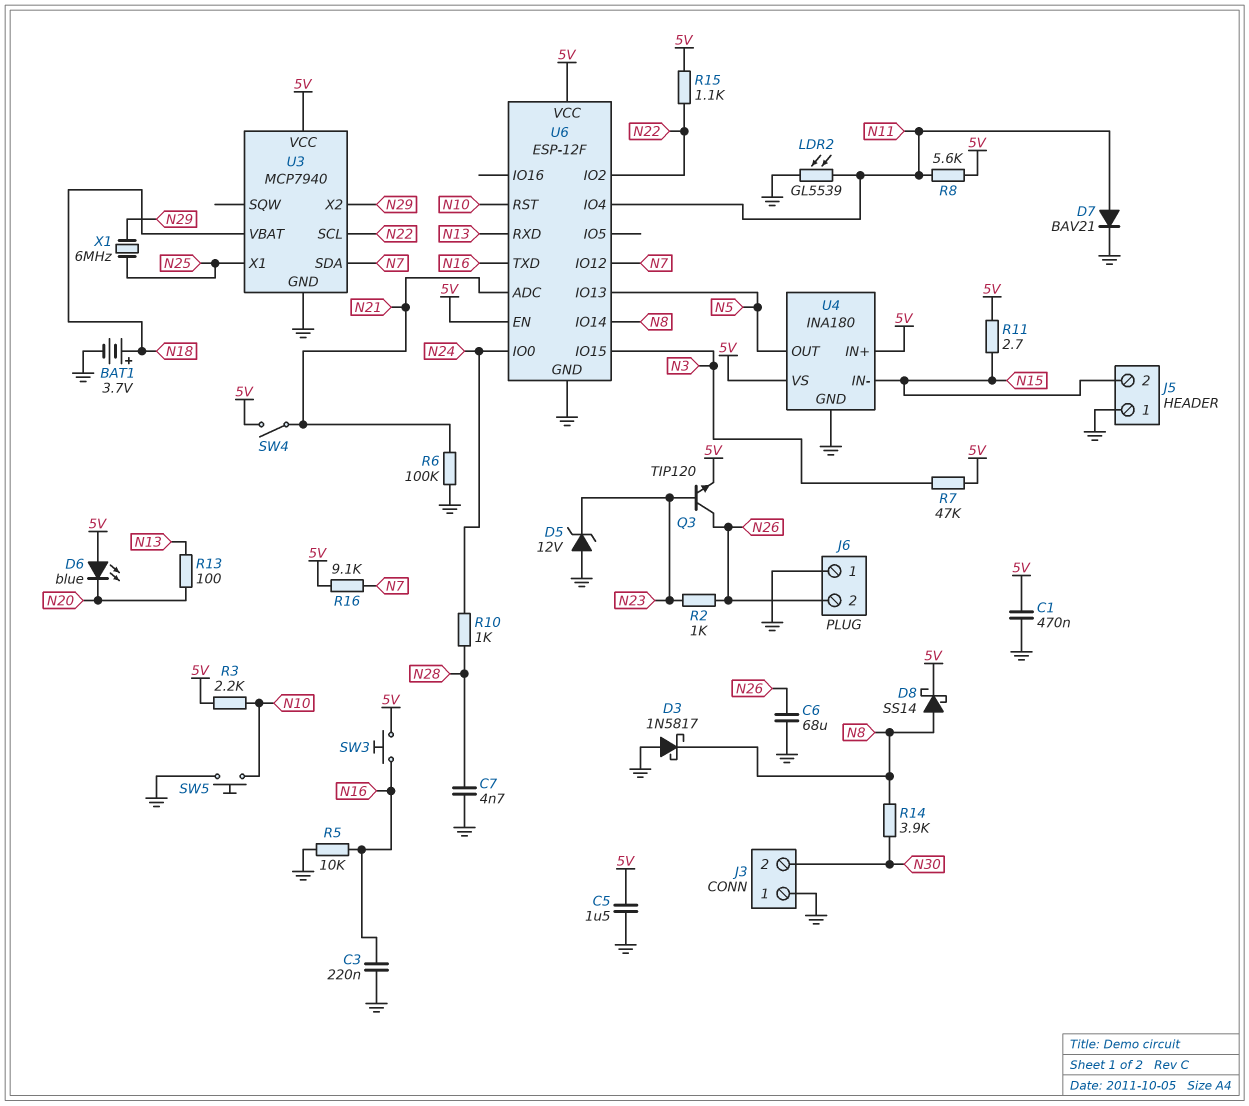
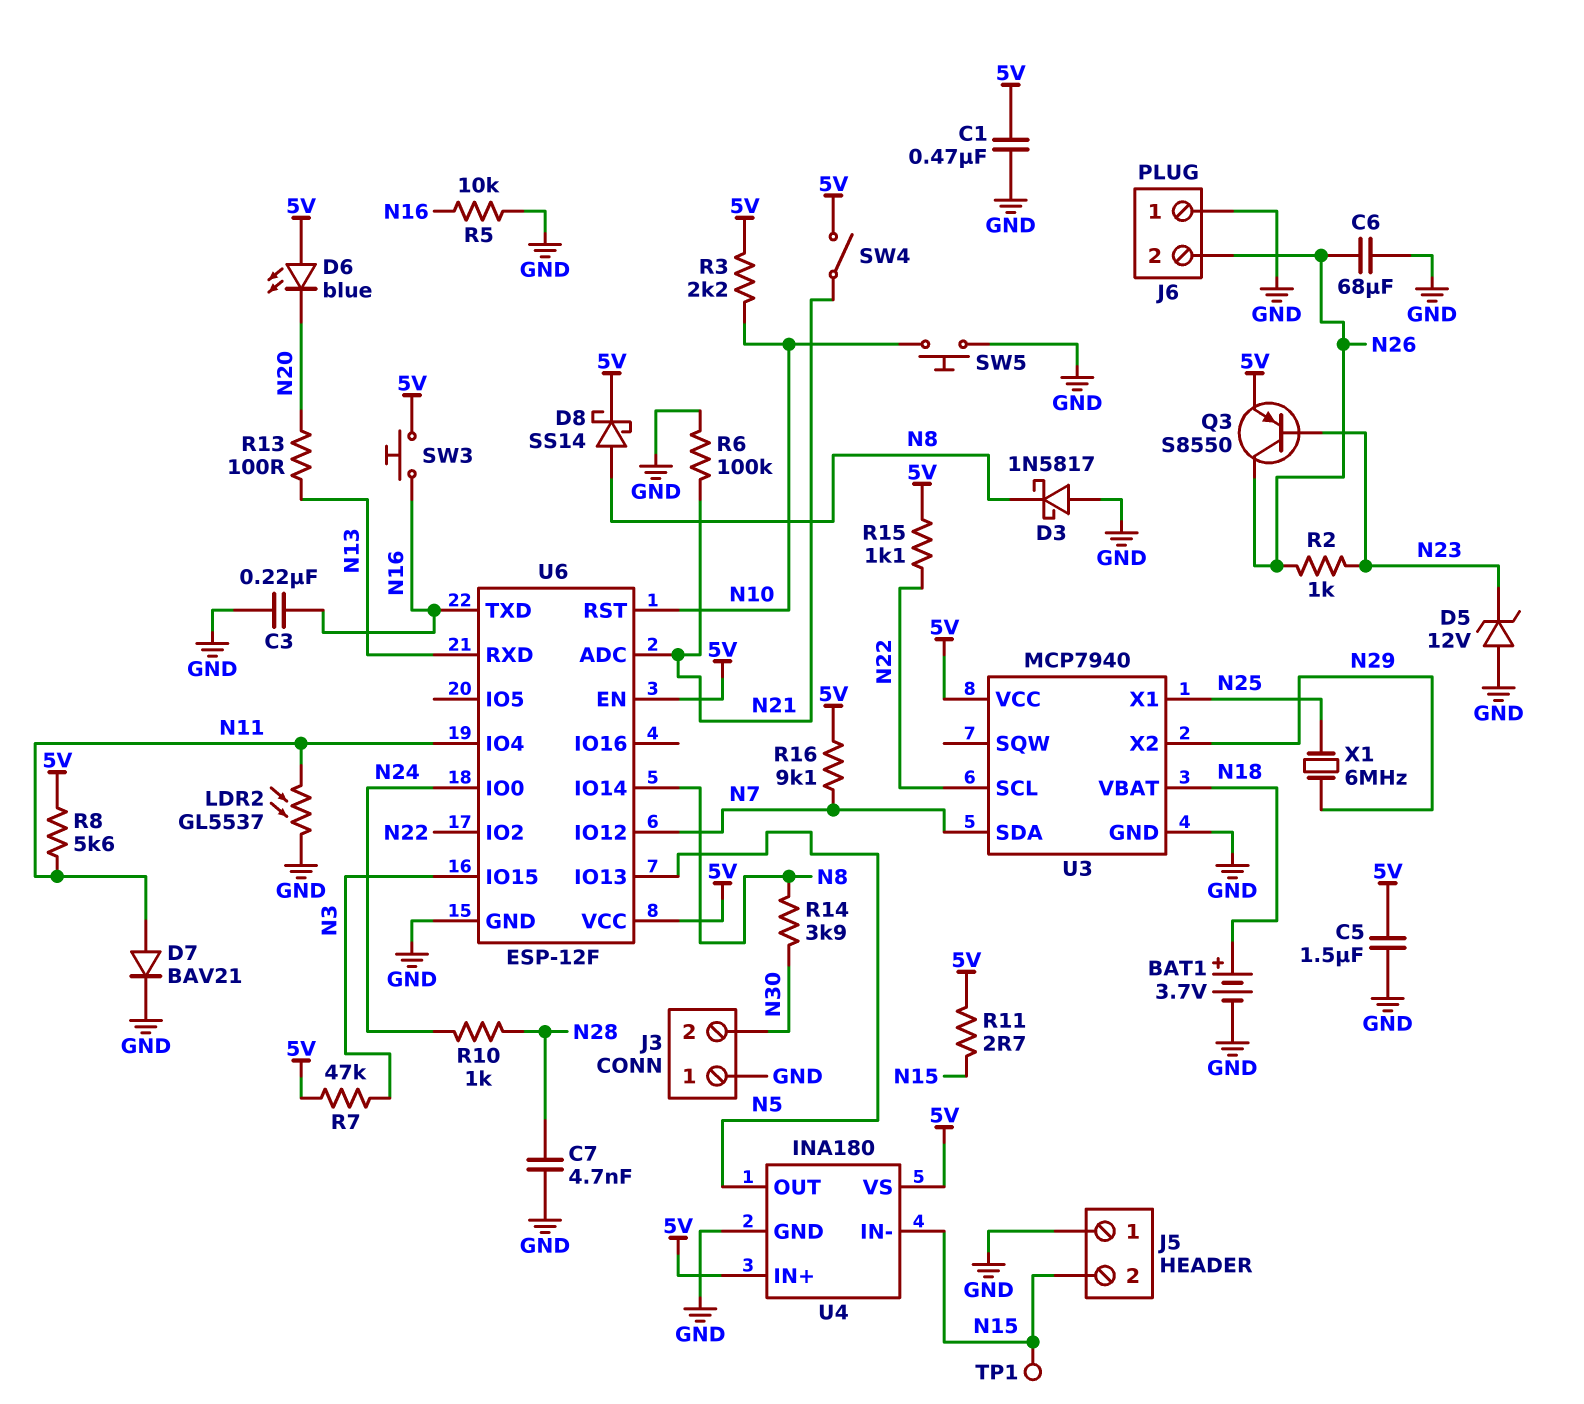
LDR2: GL5539 (GND, N11) -> GL5537 (GND, N11)
Q3: NPN TIP120 (B N23, C N26, E 5V) -> PNP S8550 (B N23, C N26, E 5V)
TP1: none -> test point (N15)

